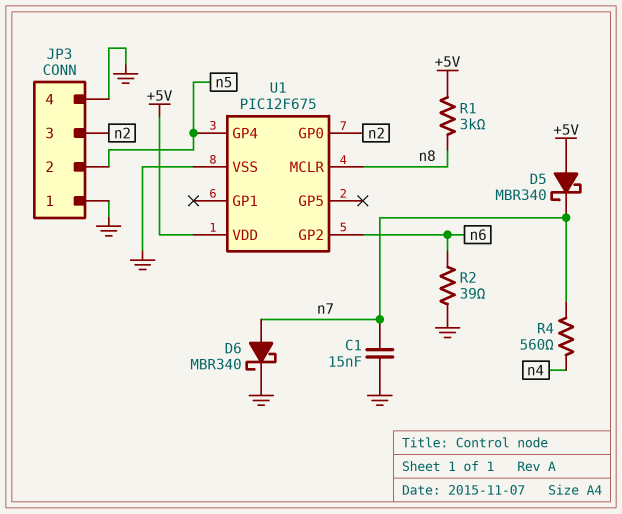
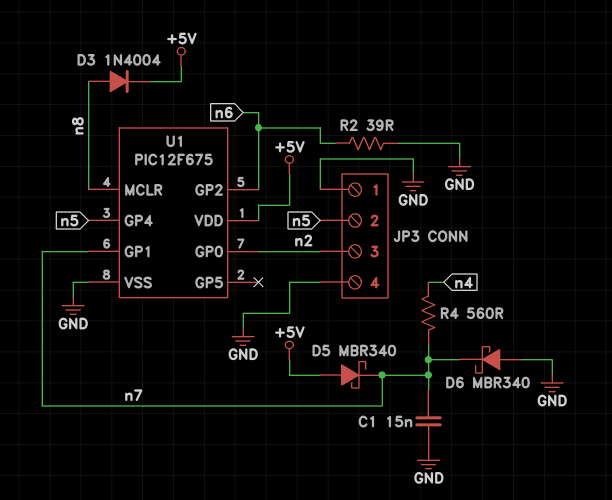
D3: none -> diode 1N4004 (A n8, K +5V)
D6: schottky MBR340 (A n7, K GND) -> schottky MBR340 (A GND, K n7)
R1: 3k (+5V, n8) -> none
U1 pin GP1: none -> n7

